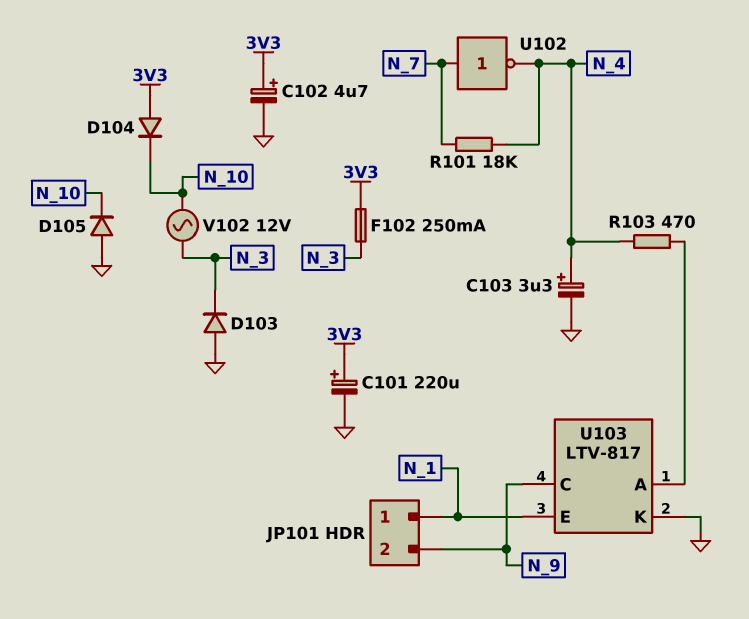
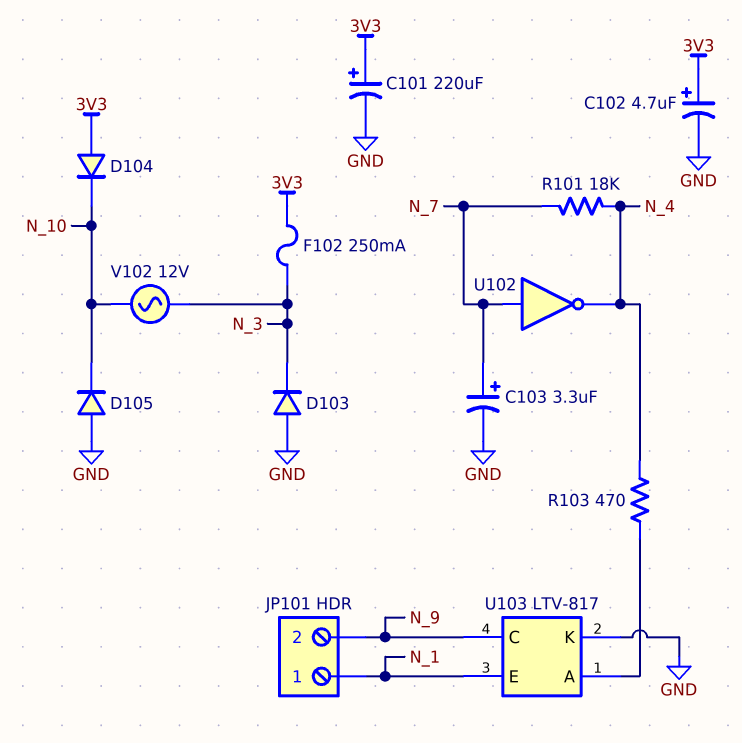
C103: 3.3uF (plus N_4, minus GND) -> 3.3uF (plus N_7, minus GND)

